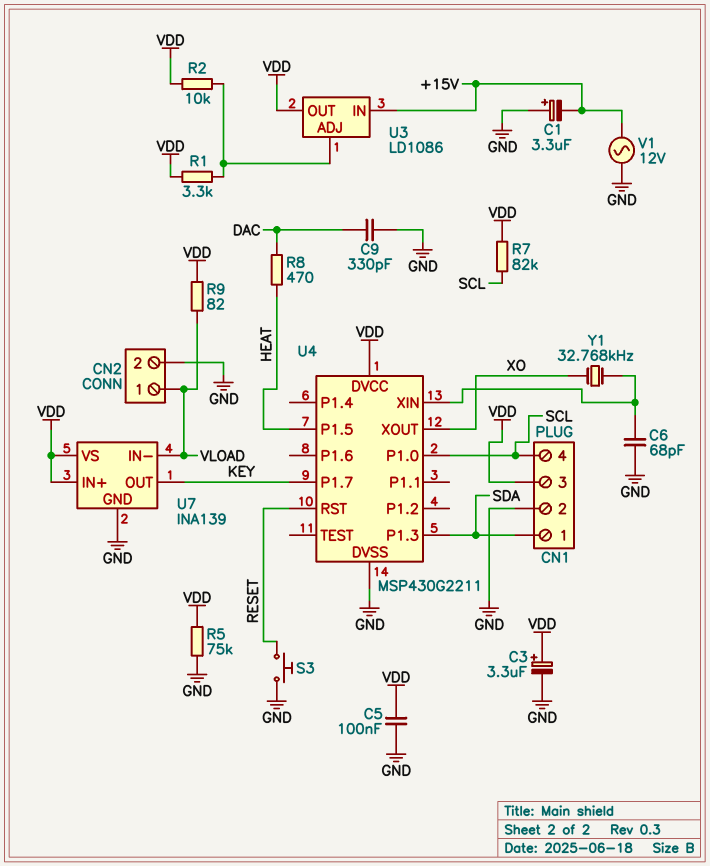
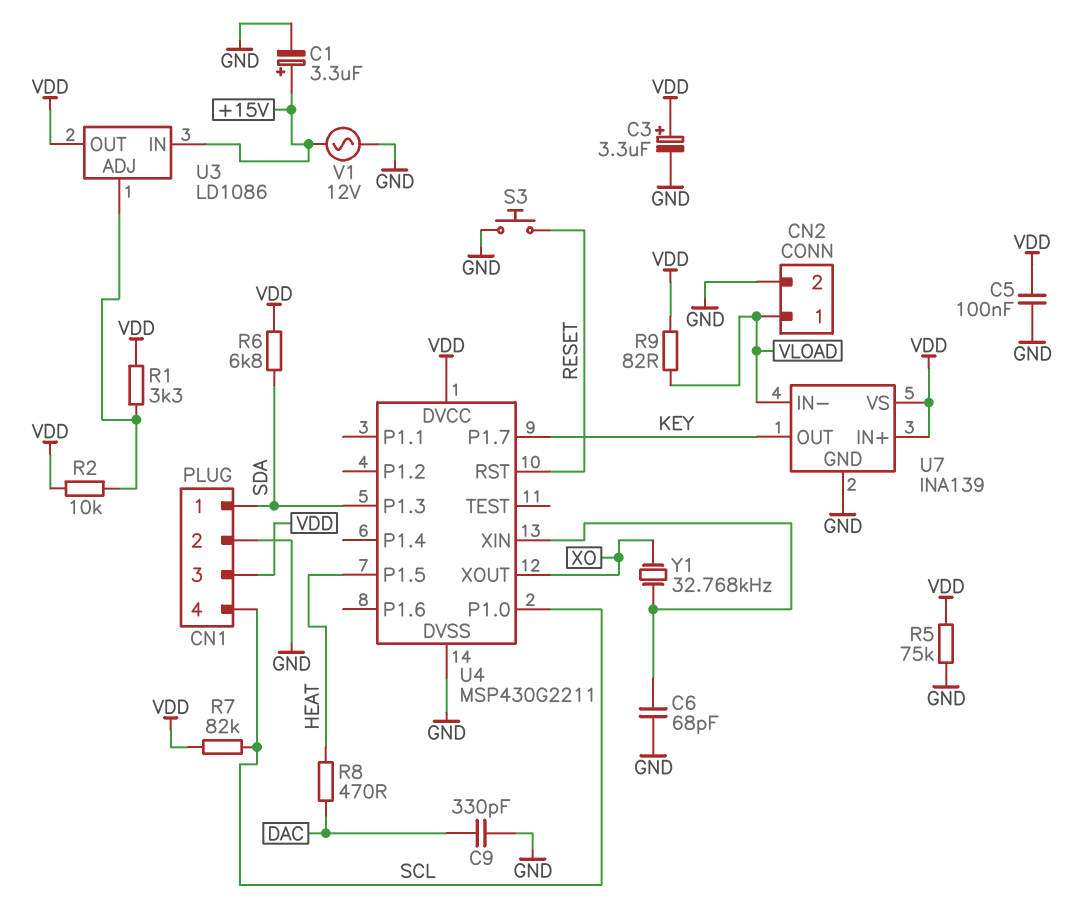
C1: 3.3uF (plus GND, minus +15V) -> 3.3uF (plus +15V, minus GND)
R6: none -> 6.8k (SDA, VDD)

